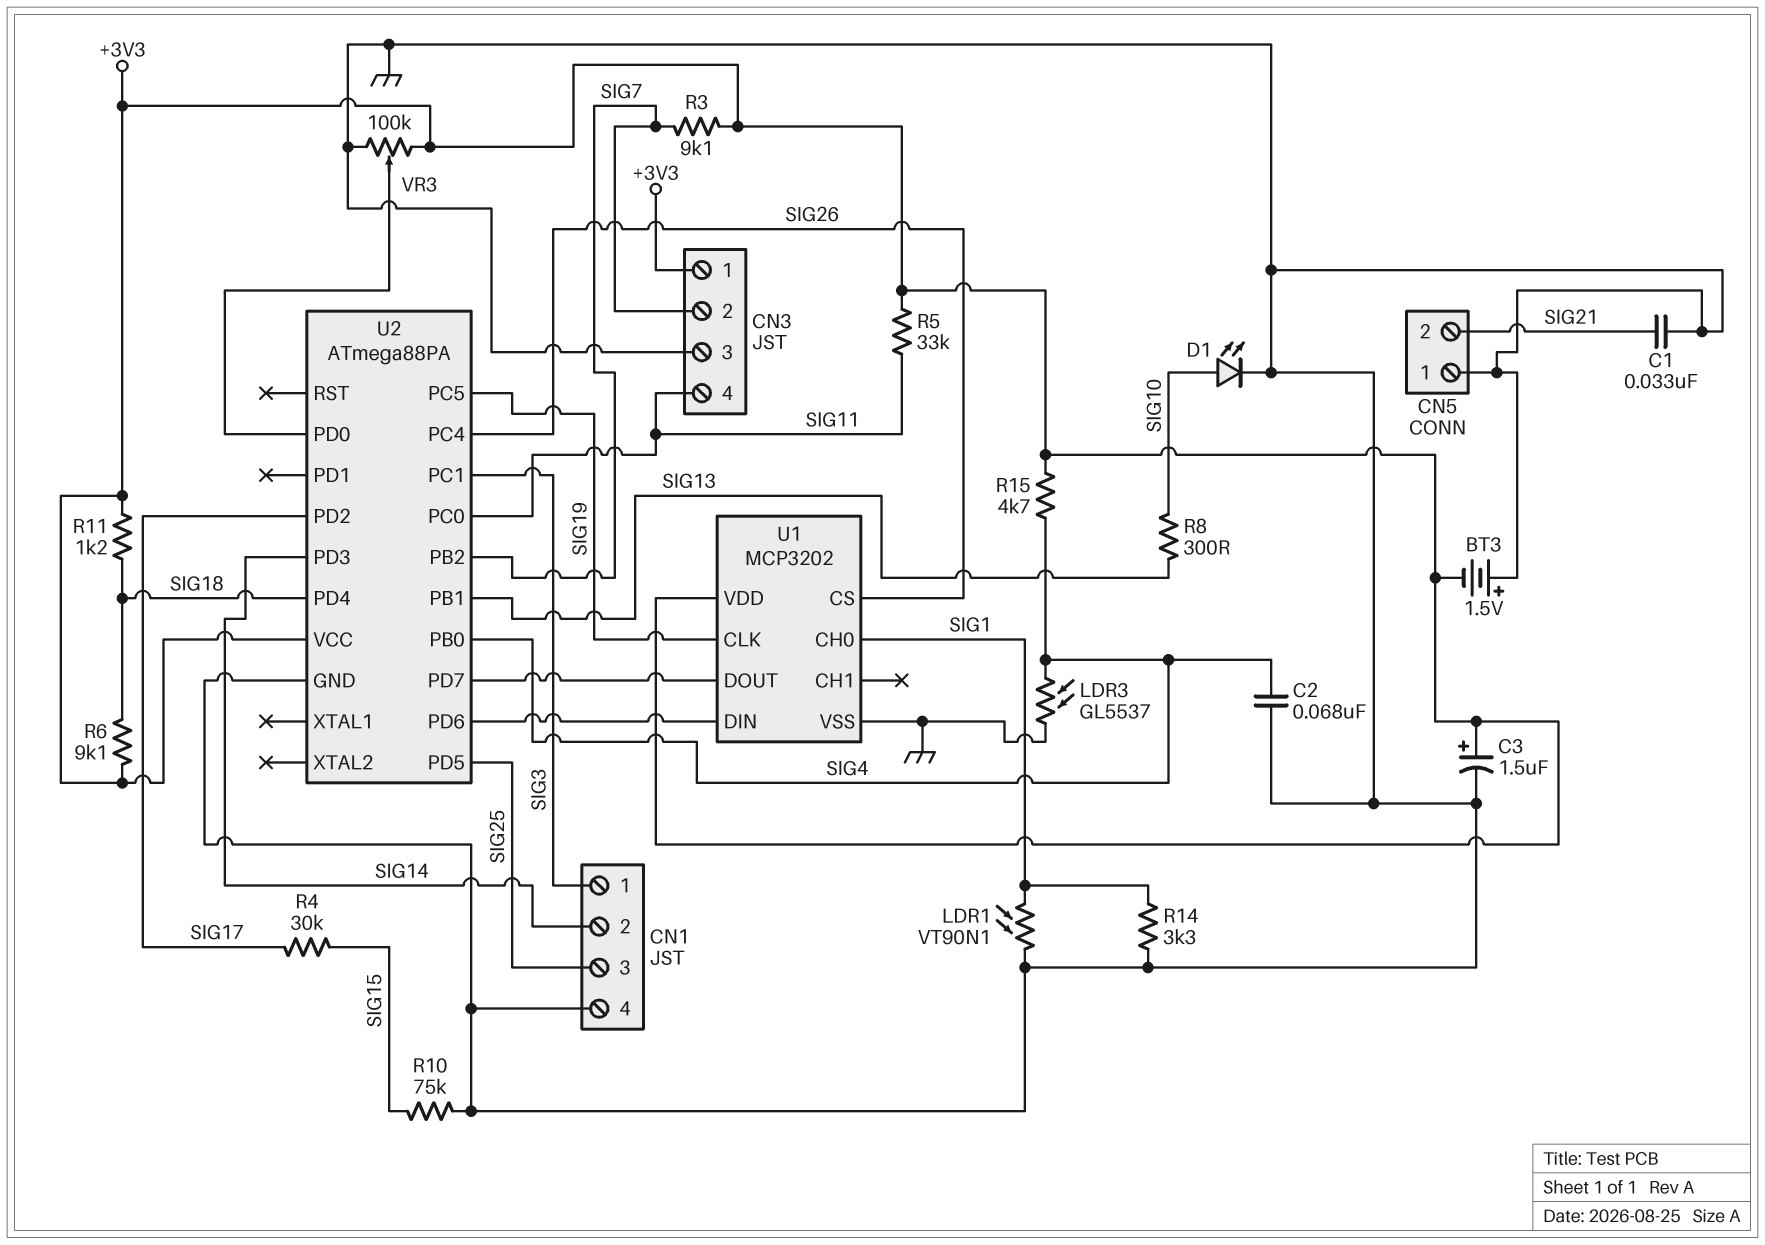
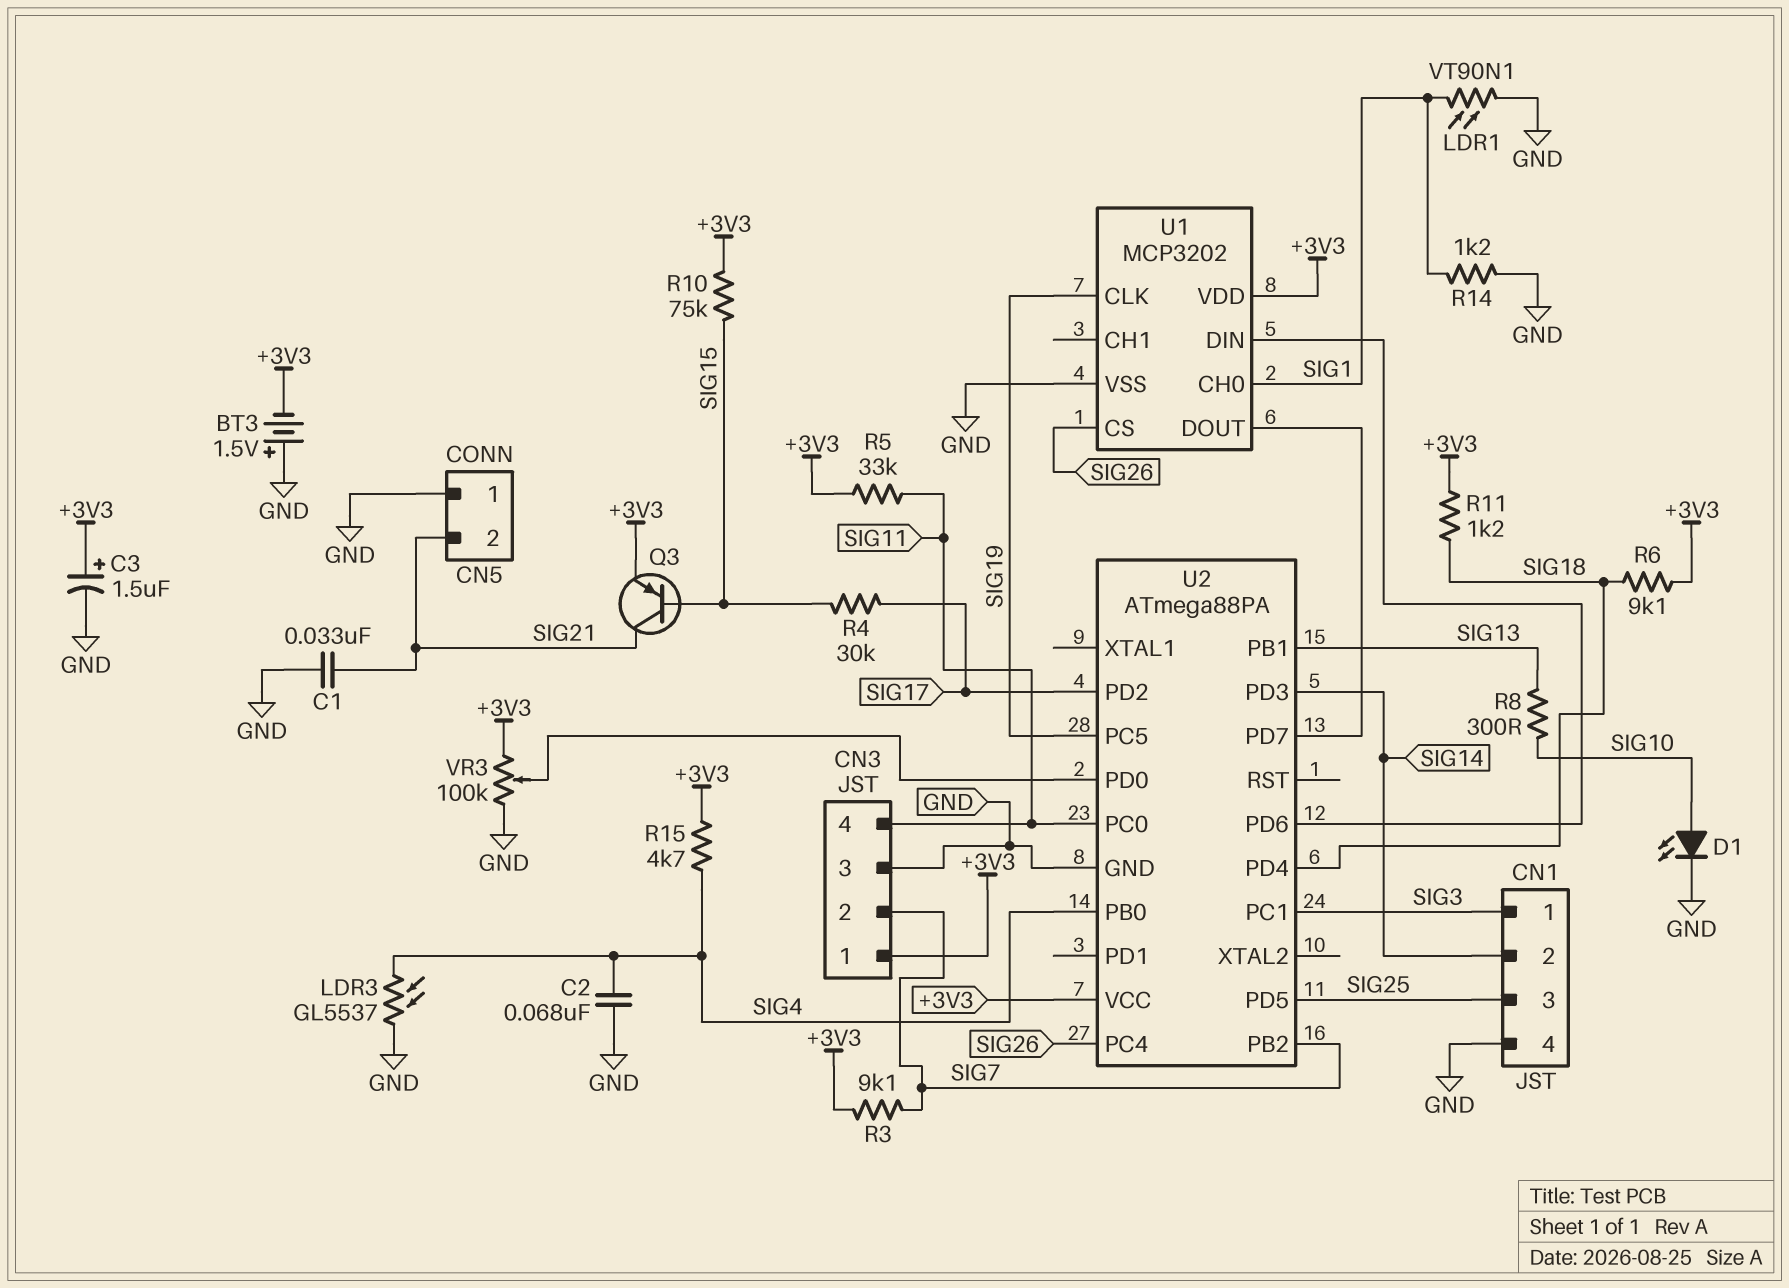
Q3: none -> PNP (B SIG15, C SIG21, E +3V3)
R10: 75k (GND, SIG15) -> 75k (+3V3, SIG15)
R14: 3.3k (GND, SIG1) -> 1.2k (GND, SIG1)

